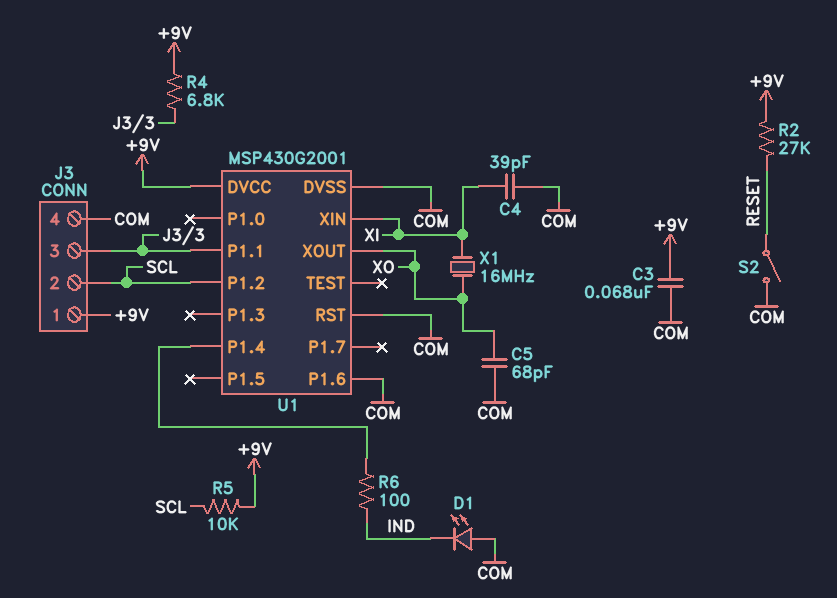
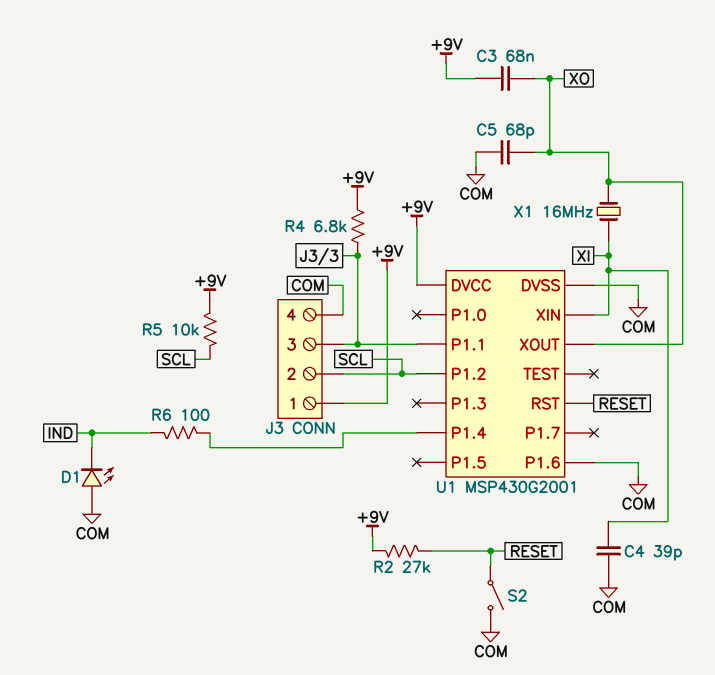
C3: 68nF (+9V, COM) -> 68nF (+9V, XO)
U1 pin RST: COM -> RESET

